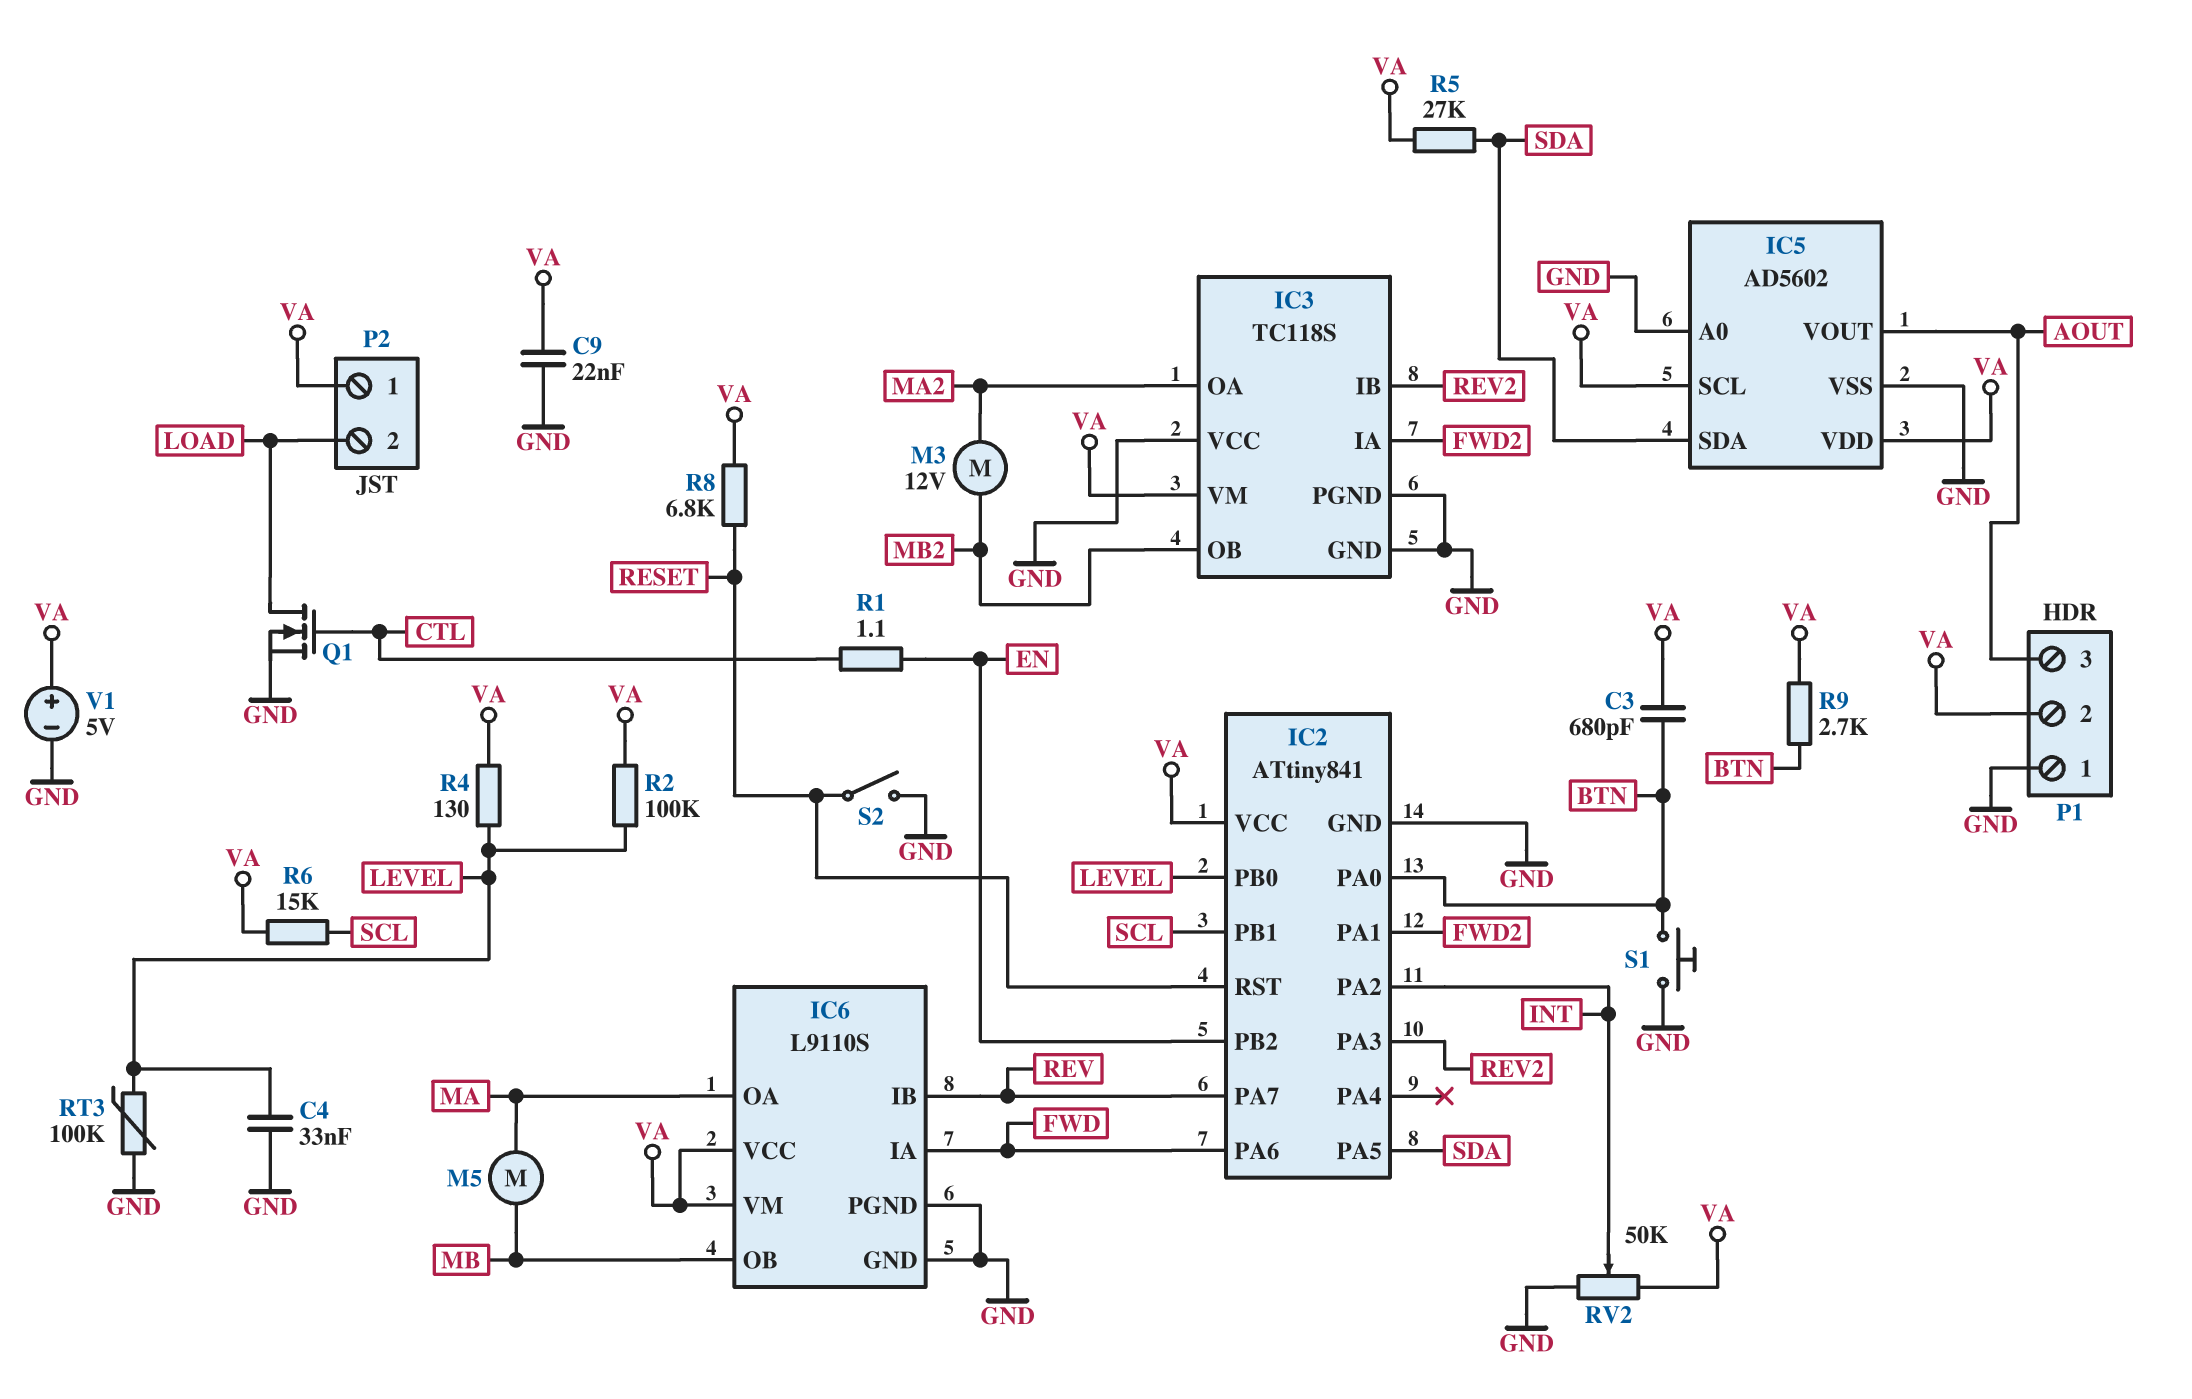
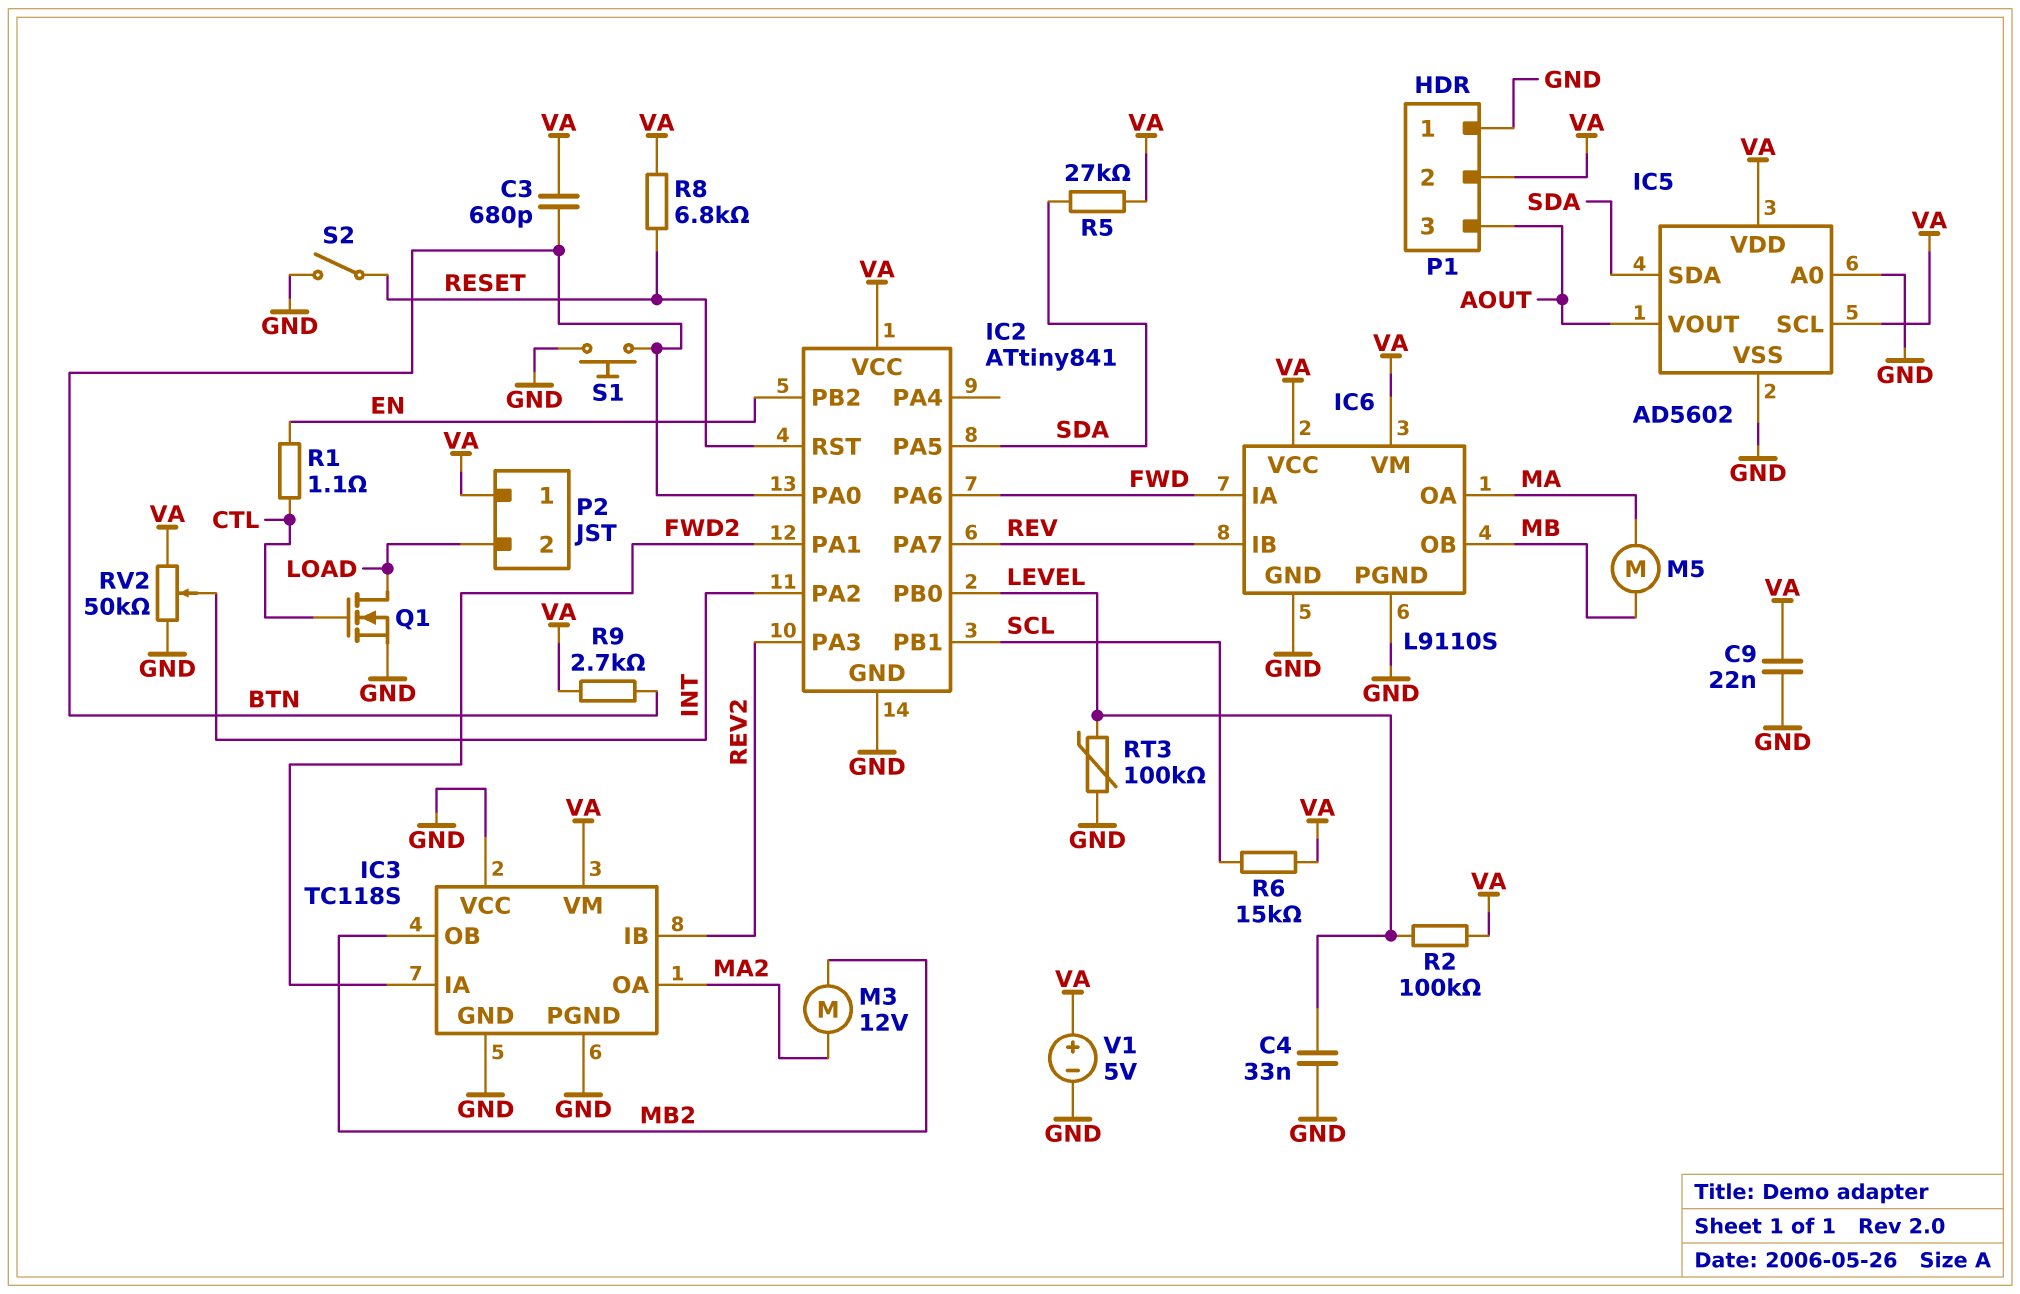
R4: 130 (LEVEL, VA) -> none

